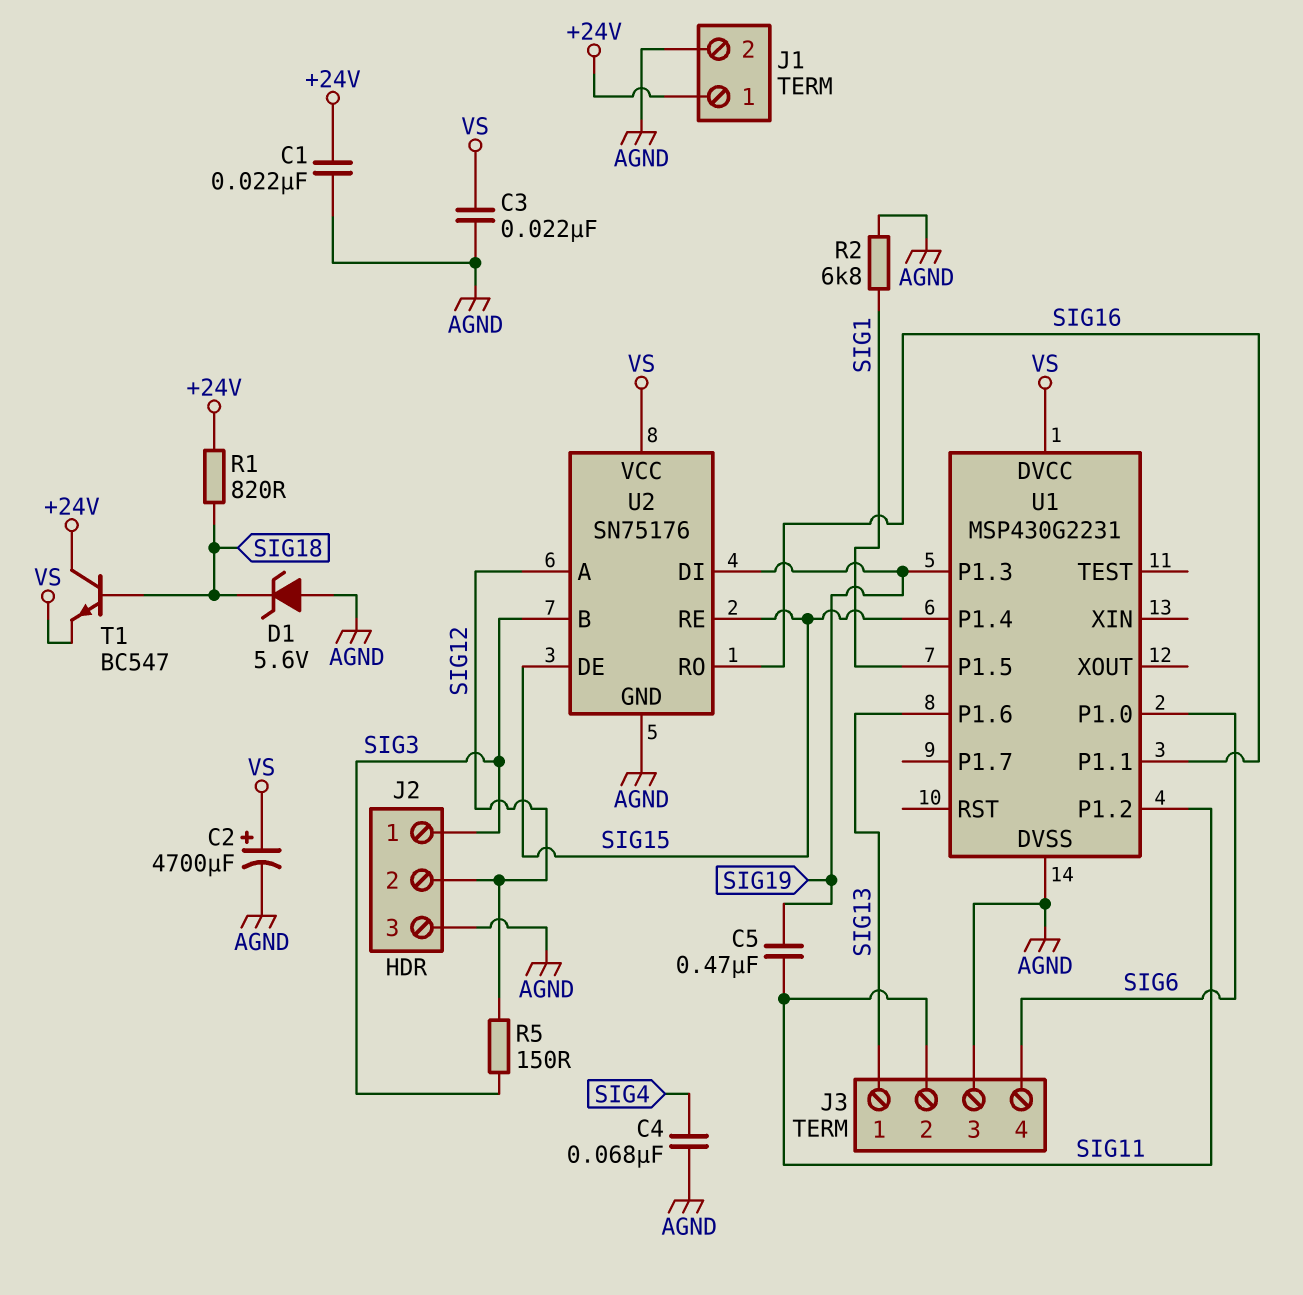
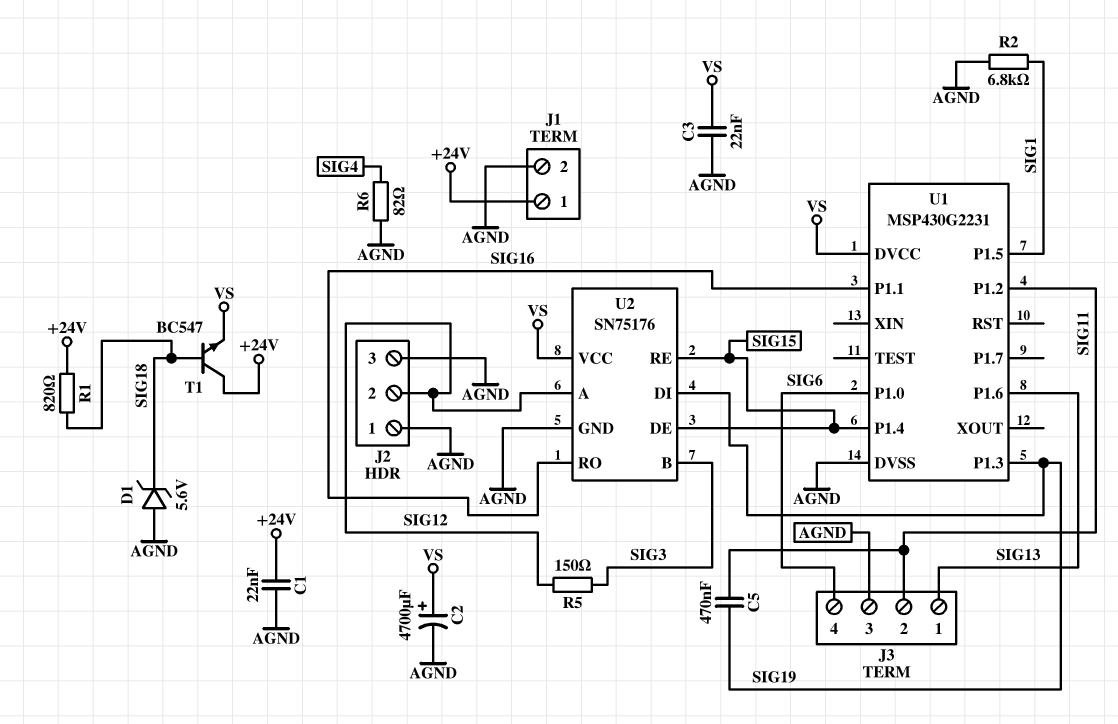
C4: 68nF (AGND, SIG4) -> none
J2 pin 1: SIG3 -> AGND
R6: none -> 82 (AGND, SIG4)

